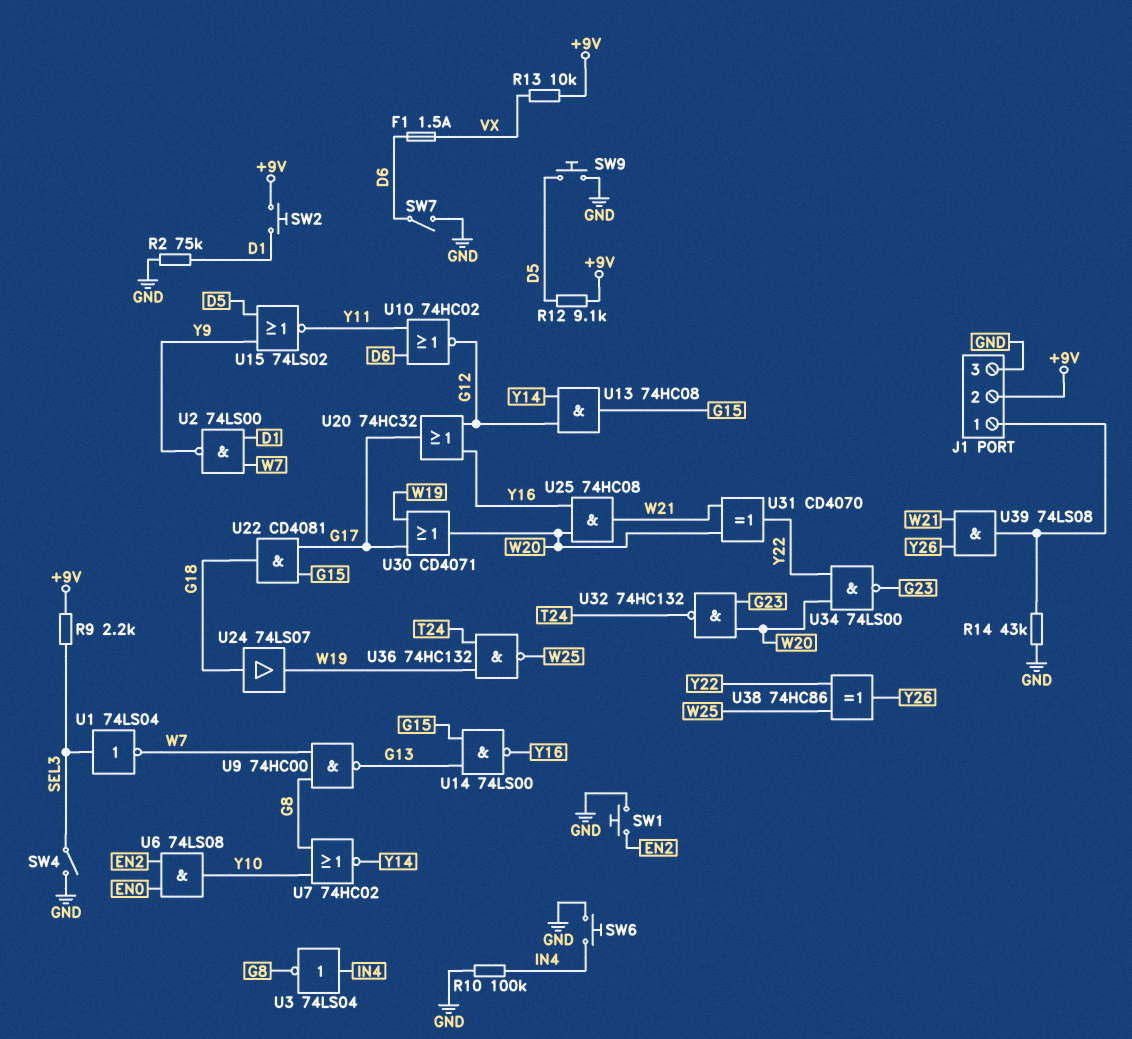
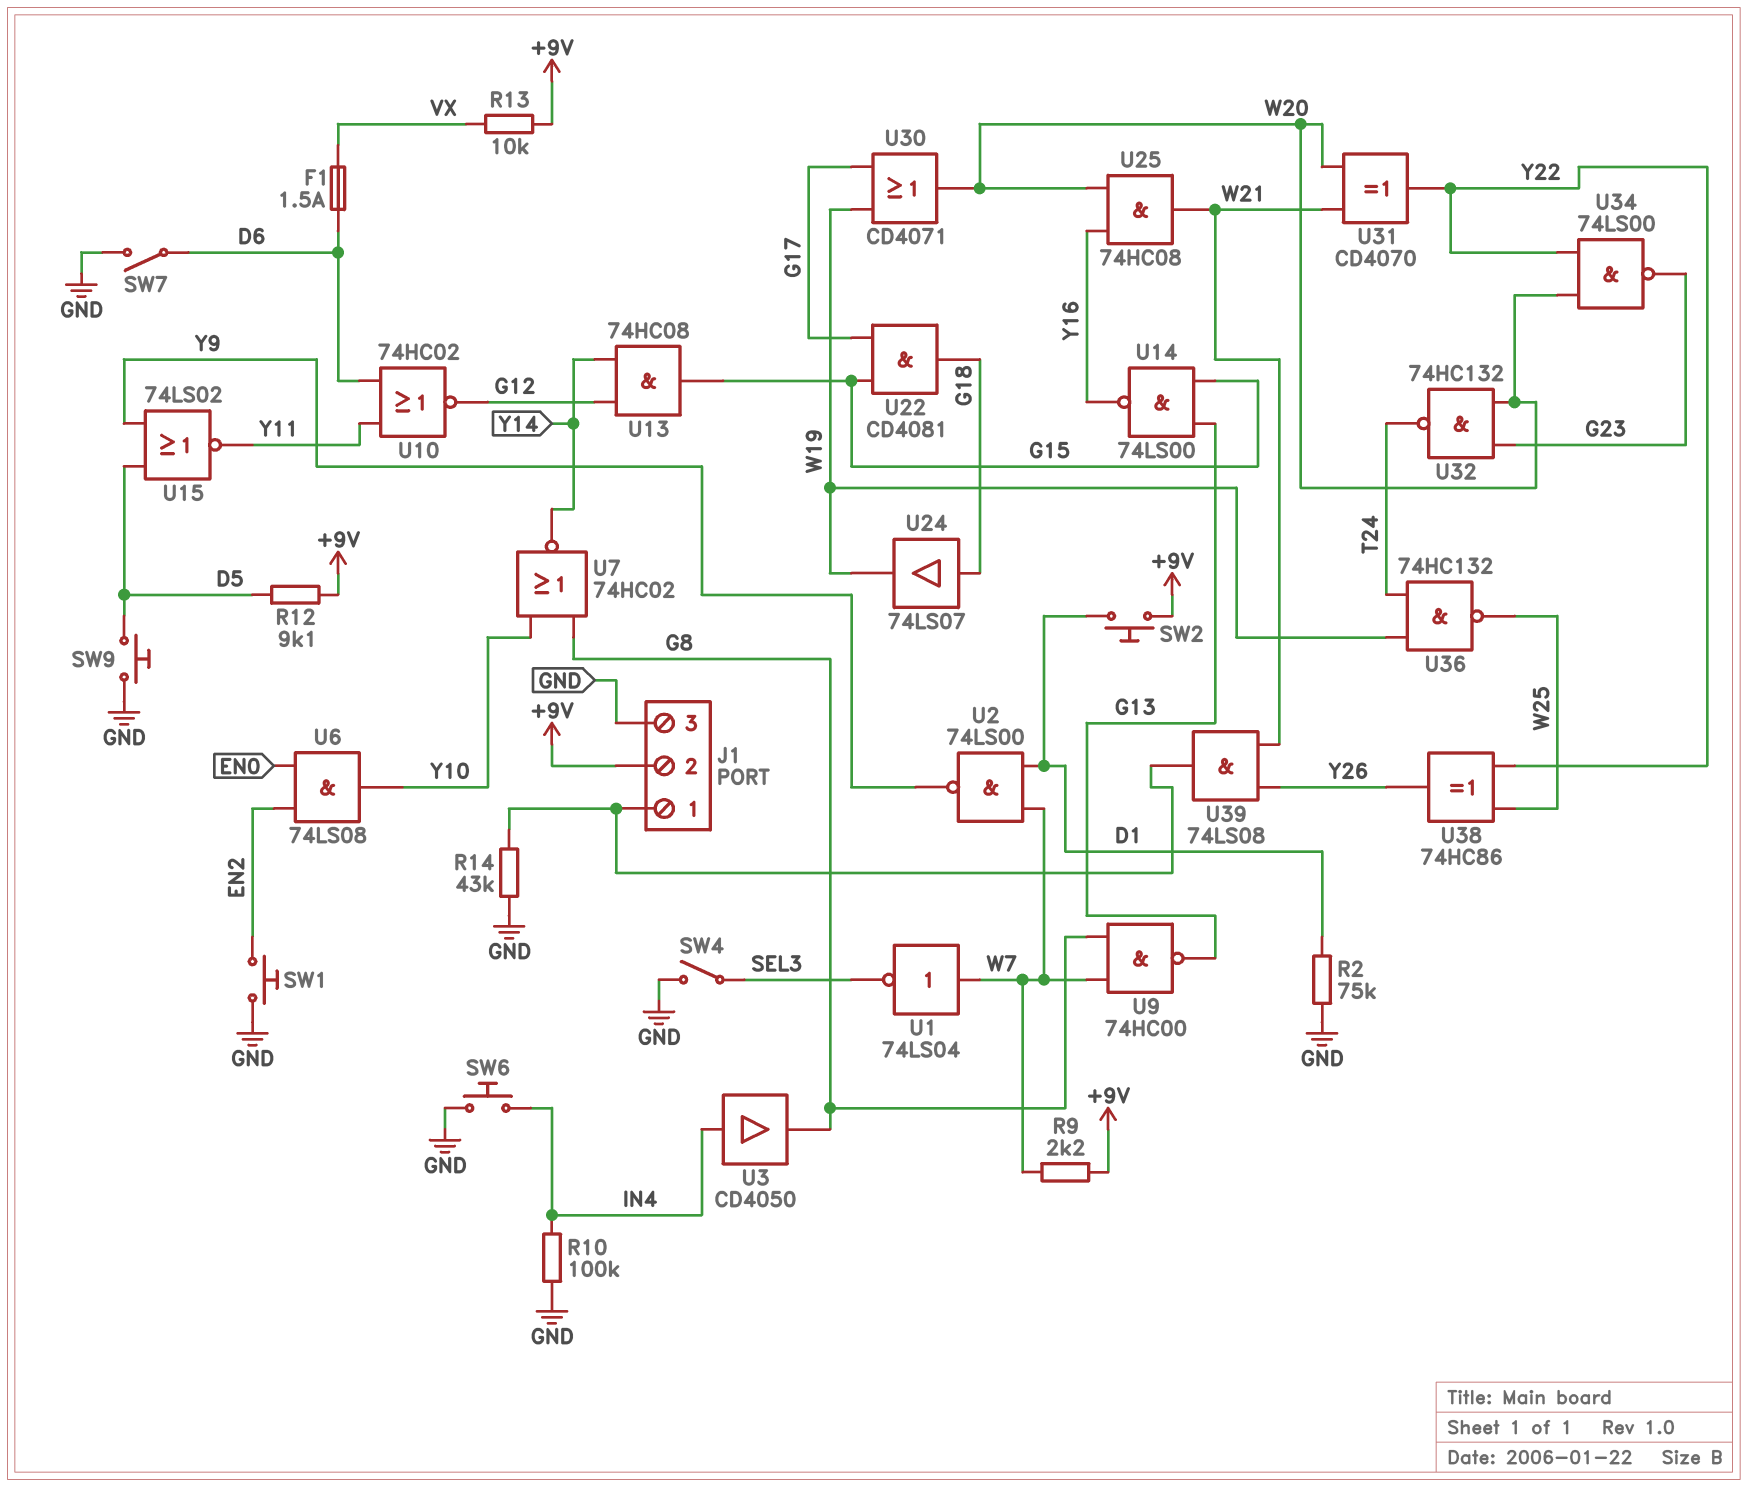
R9: 2.2k (+9V, SEL3) -> 2.2k (+9V, W7)
U1: NOT 74LS04 (in SEL3, out W7) -> NOT 74LS04 (in W7, out SEL3)
U3: NOT 74LS04 (in IN4, out G8) -> buffer CD4050 (in IN4, out G8)
U20: OR 74HC32 (in G12, in Y16, out G17) -> none

